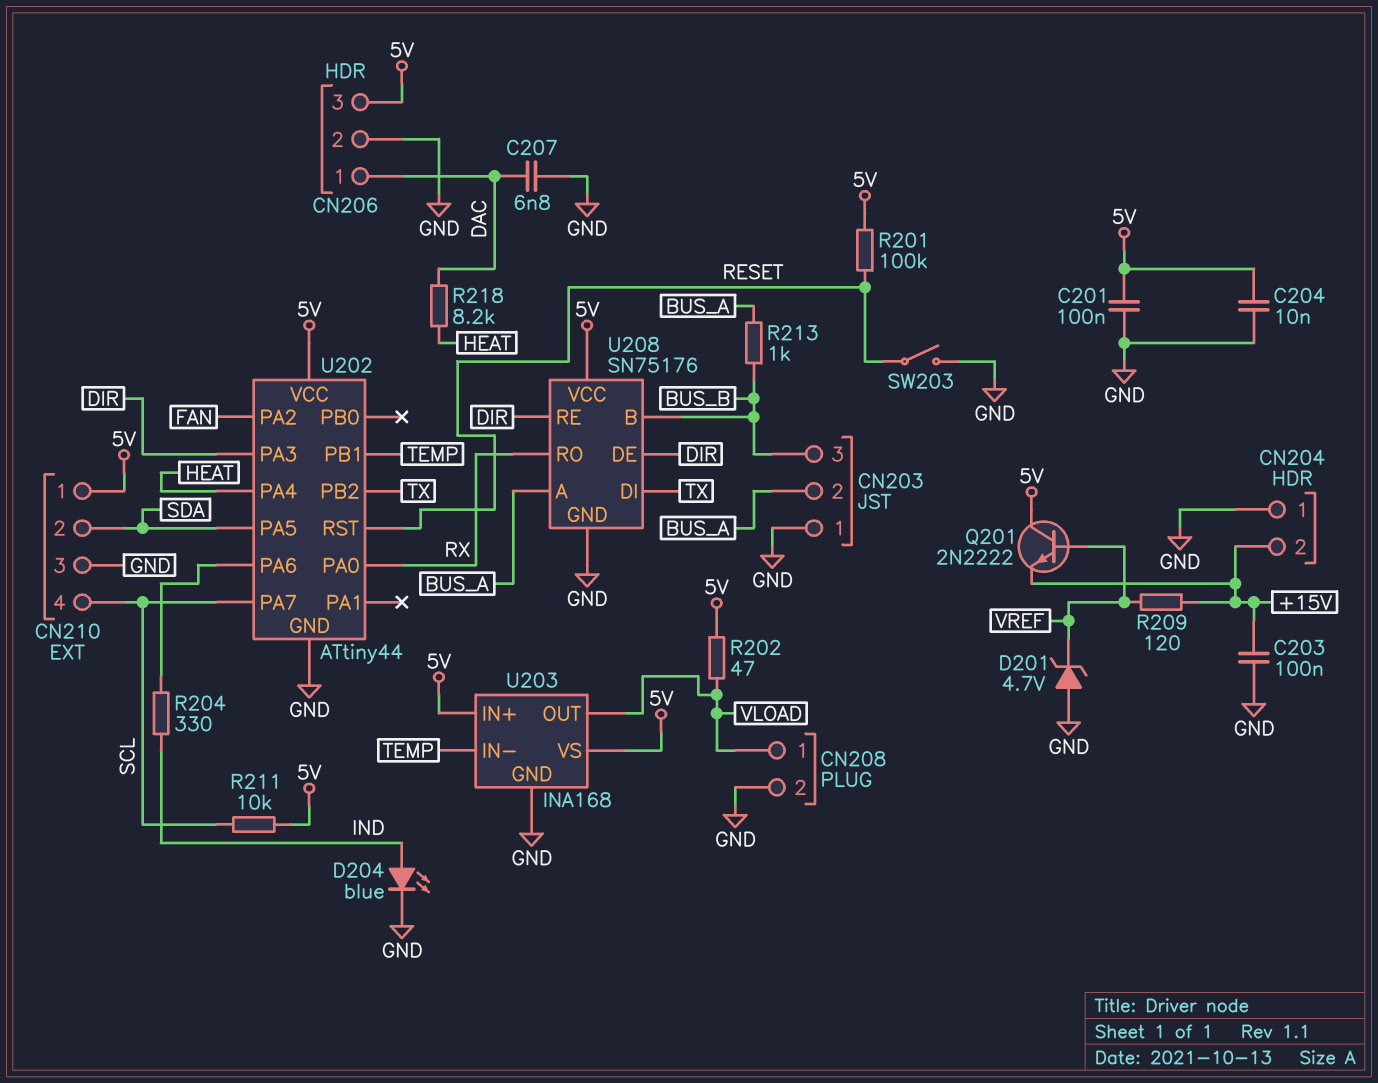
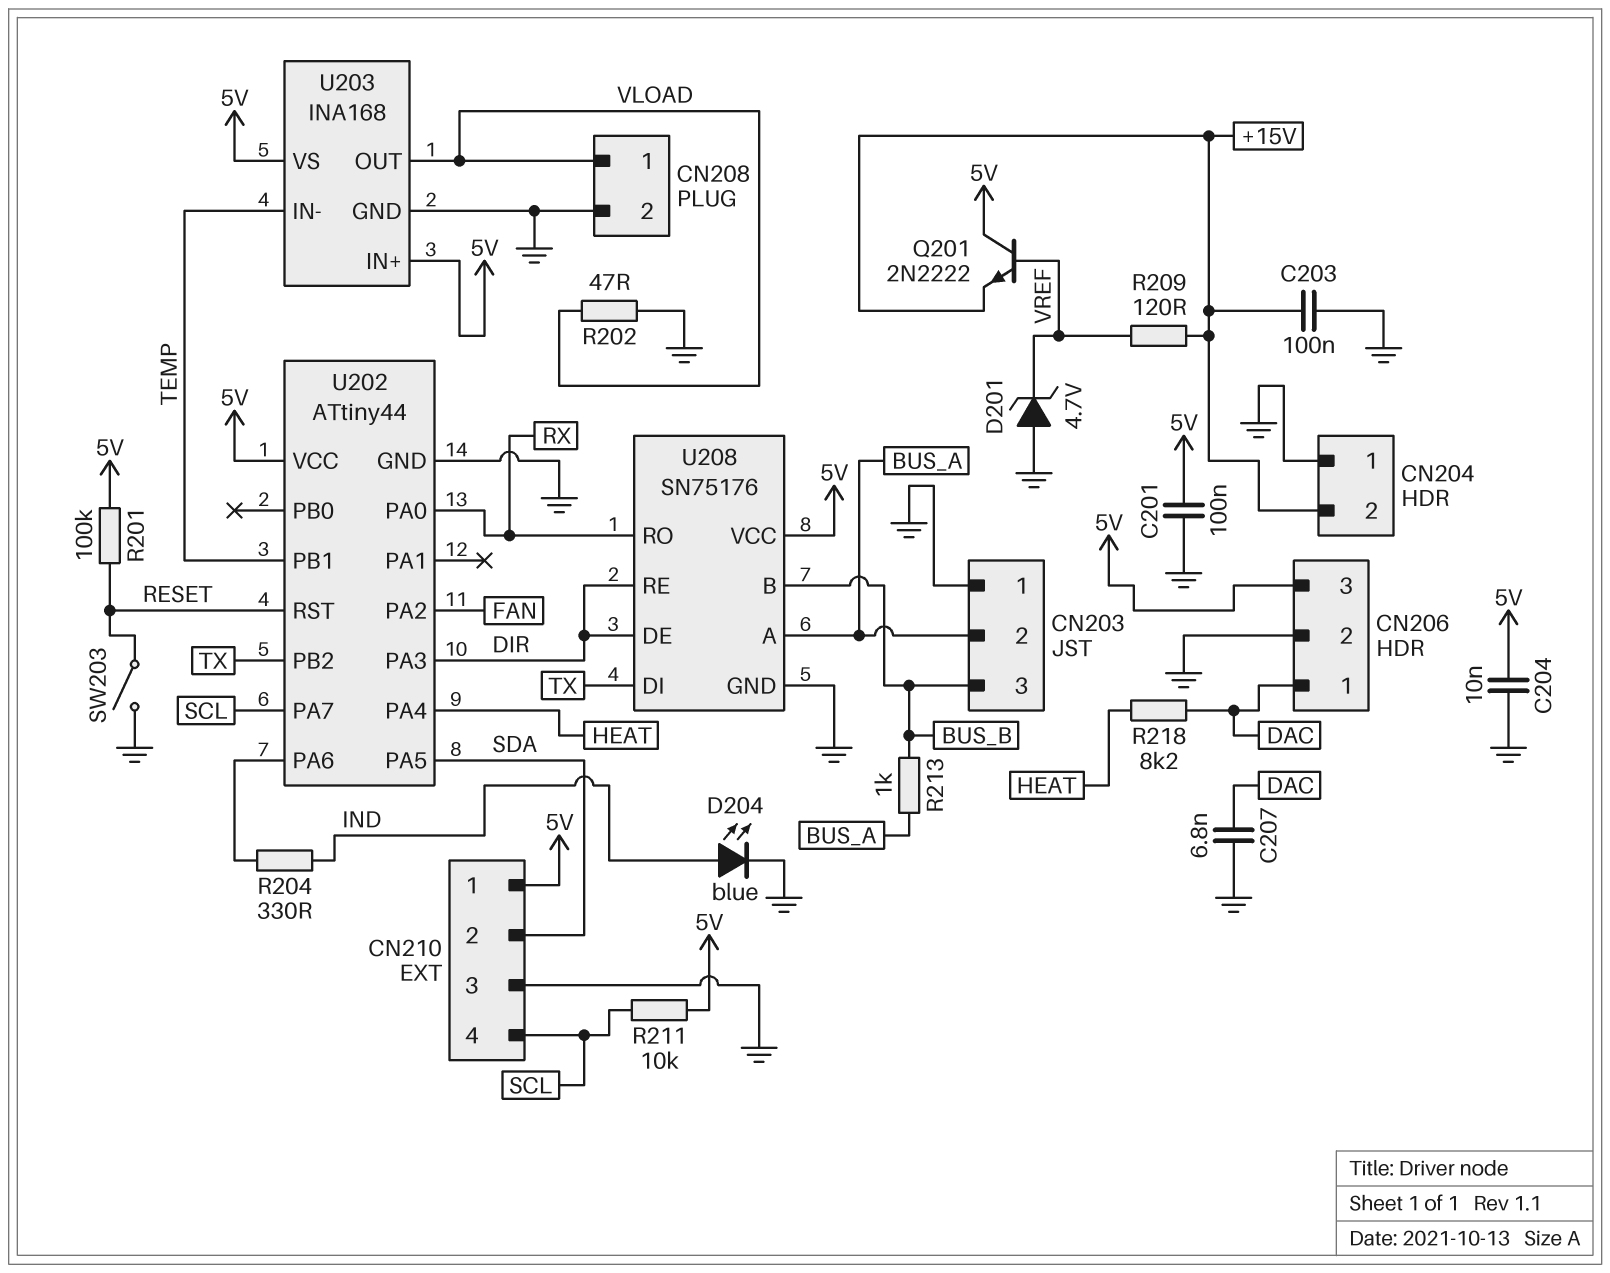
R202: 47 (5V, VLOAD) -> 47 (GND, VLOAD)

